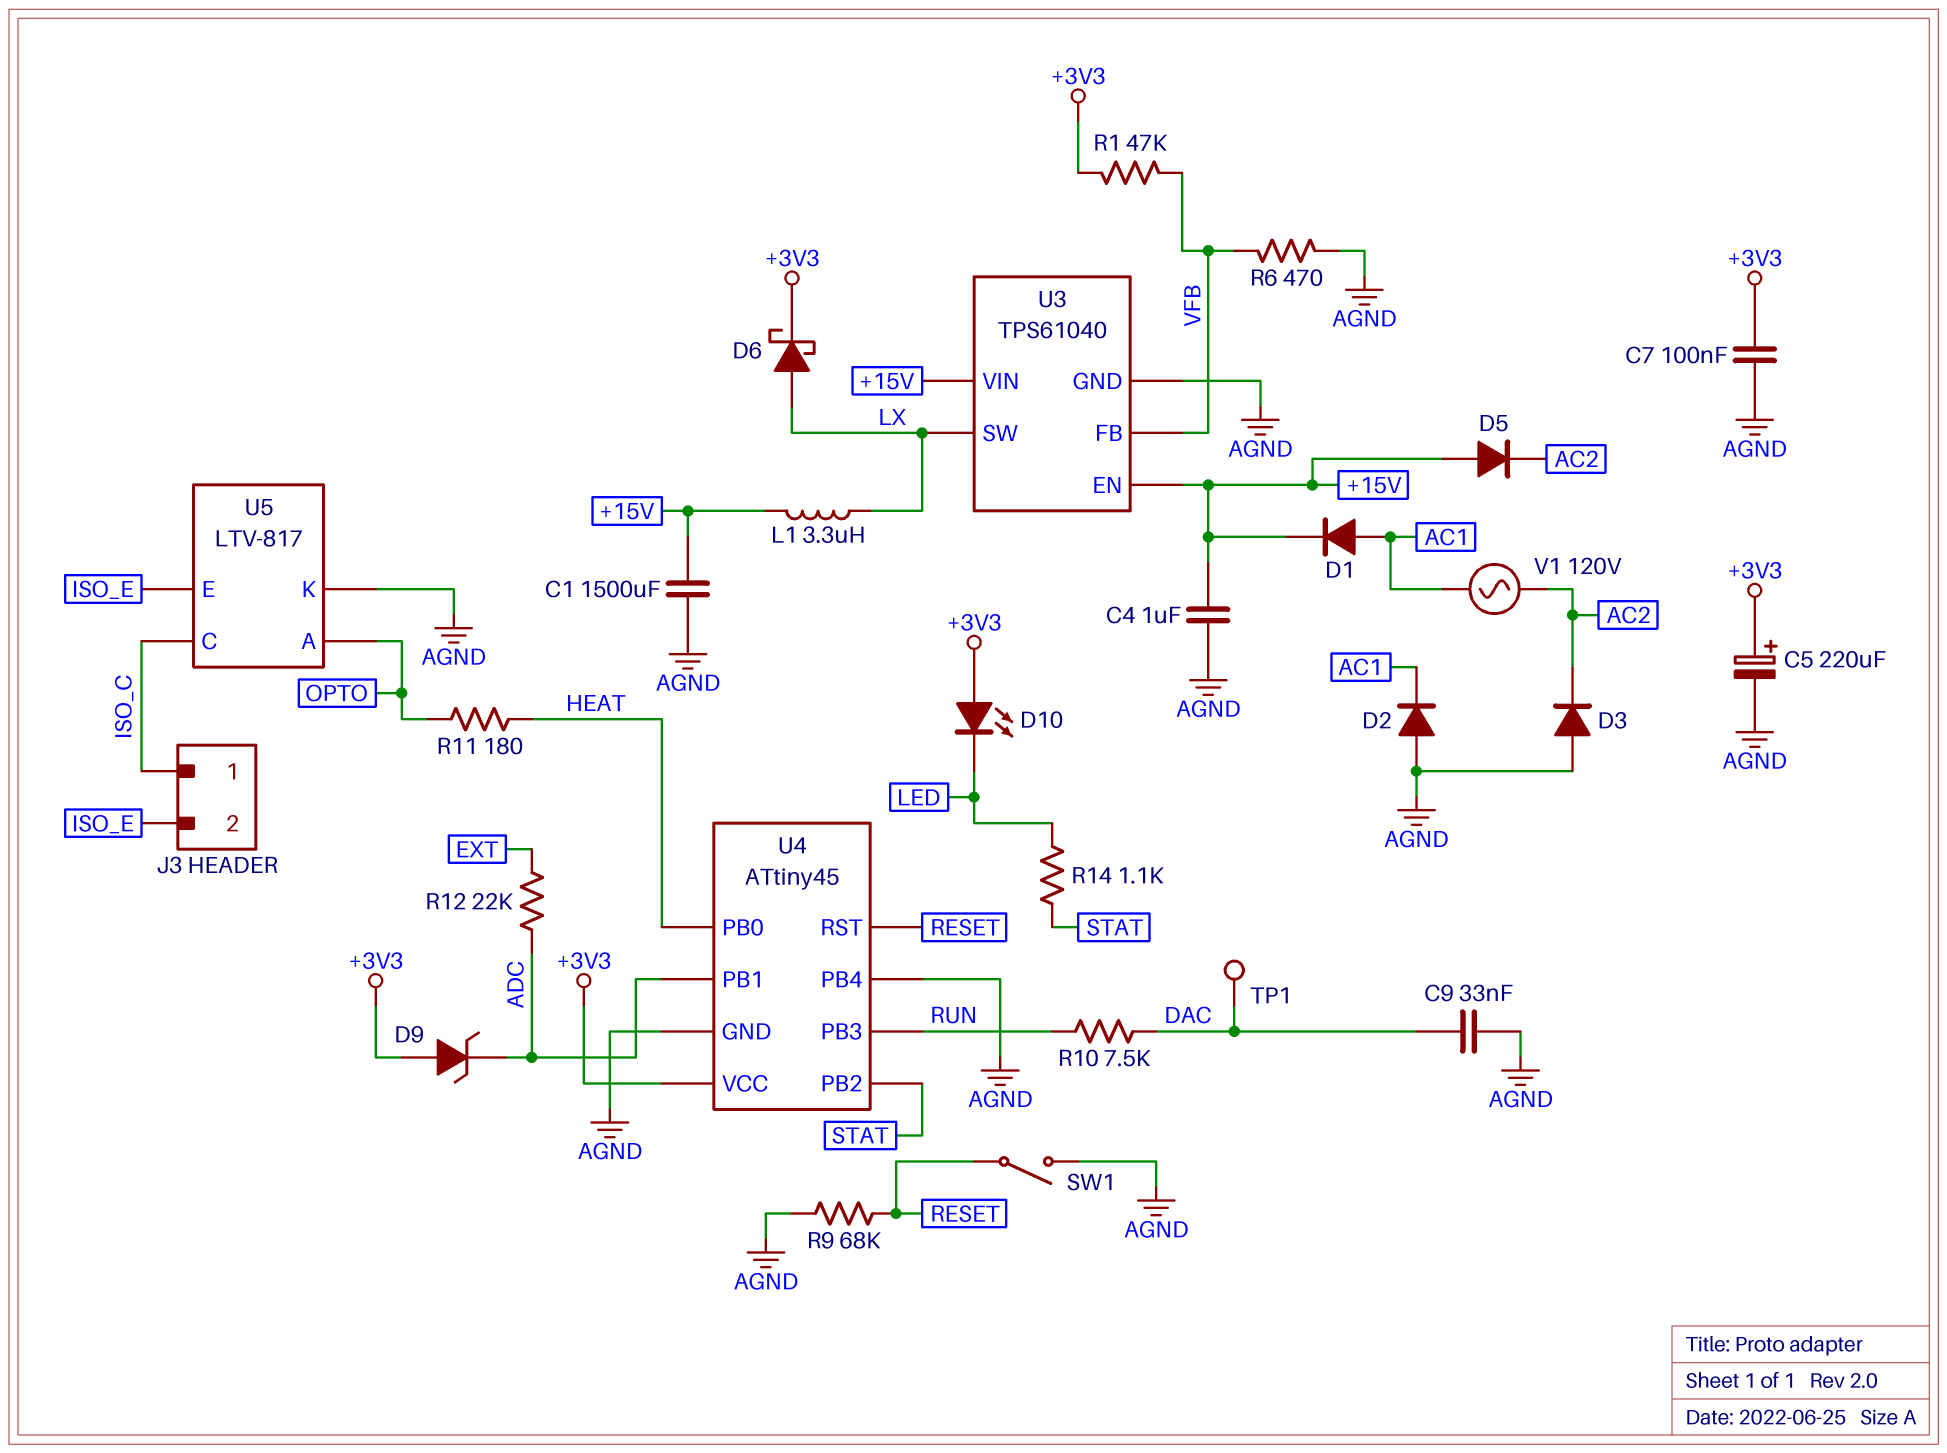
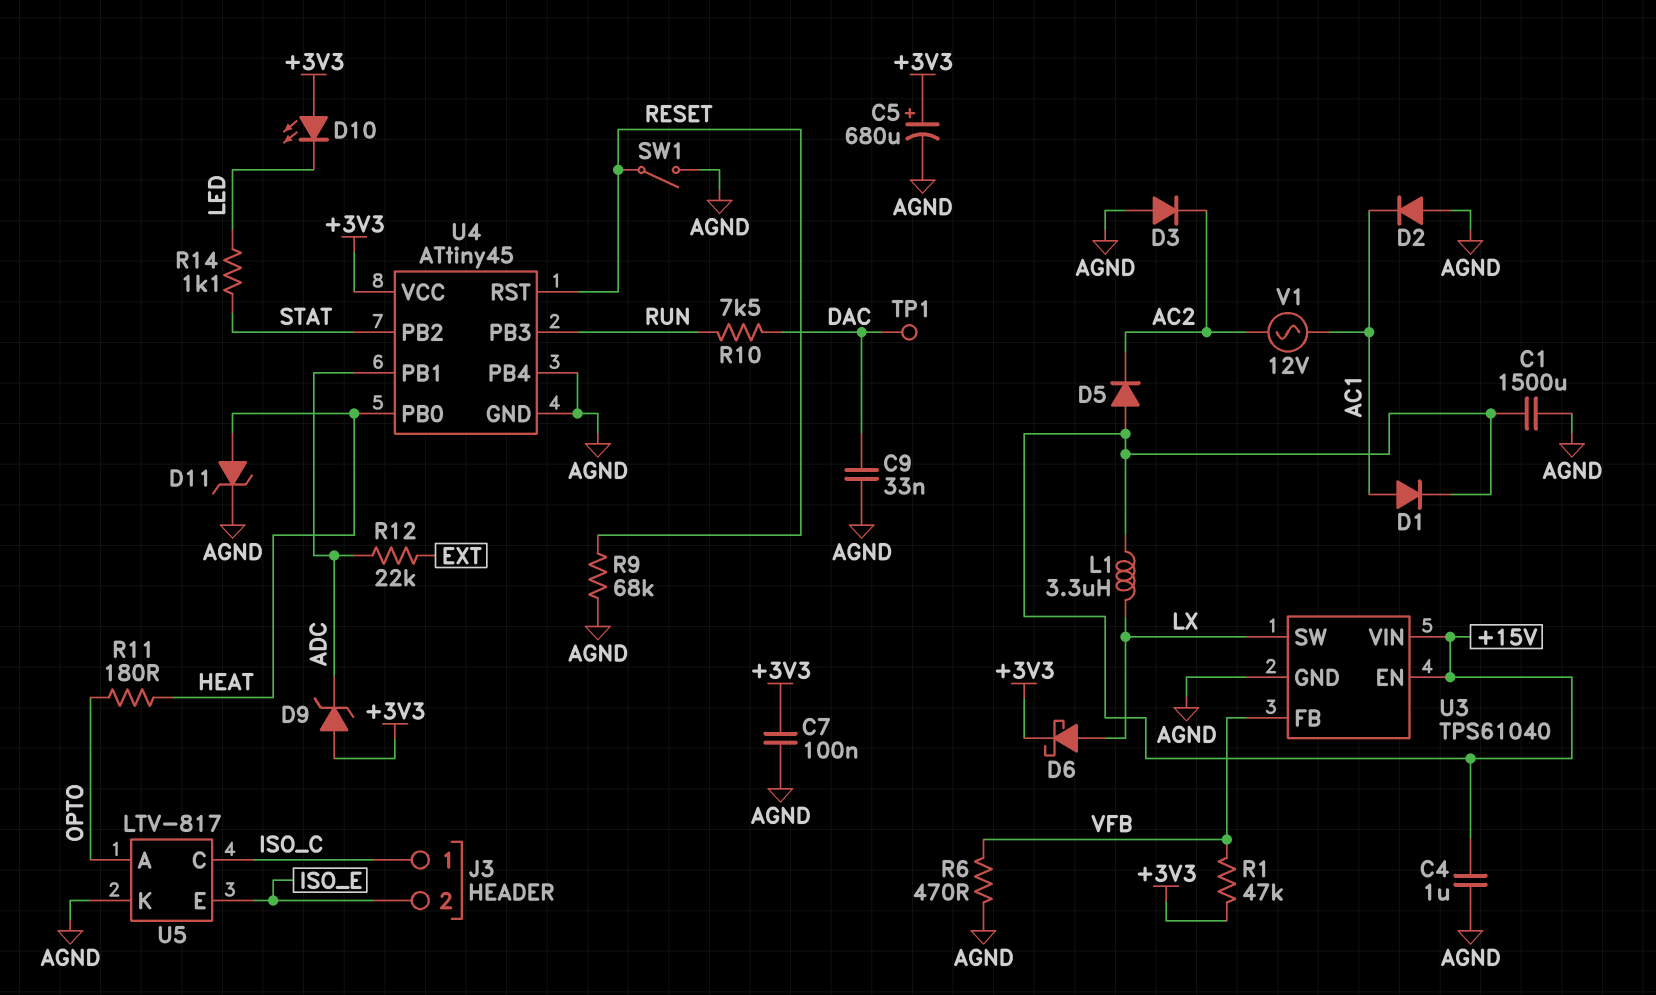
C5: 220uF (plus +3V3, minus AGND) -> 680uF (plus +3V3, minus AGND)
D11: none -> zener (A HEAT, K AGND)
V1: AC 120V (AC1, AC2) -> AC 12V (AC1, AC2)

